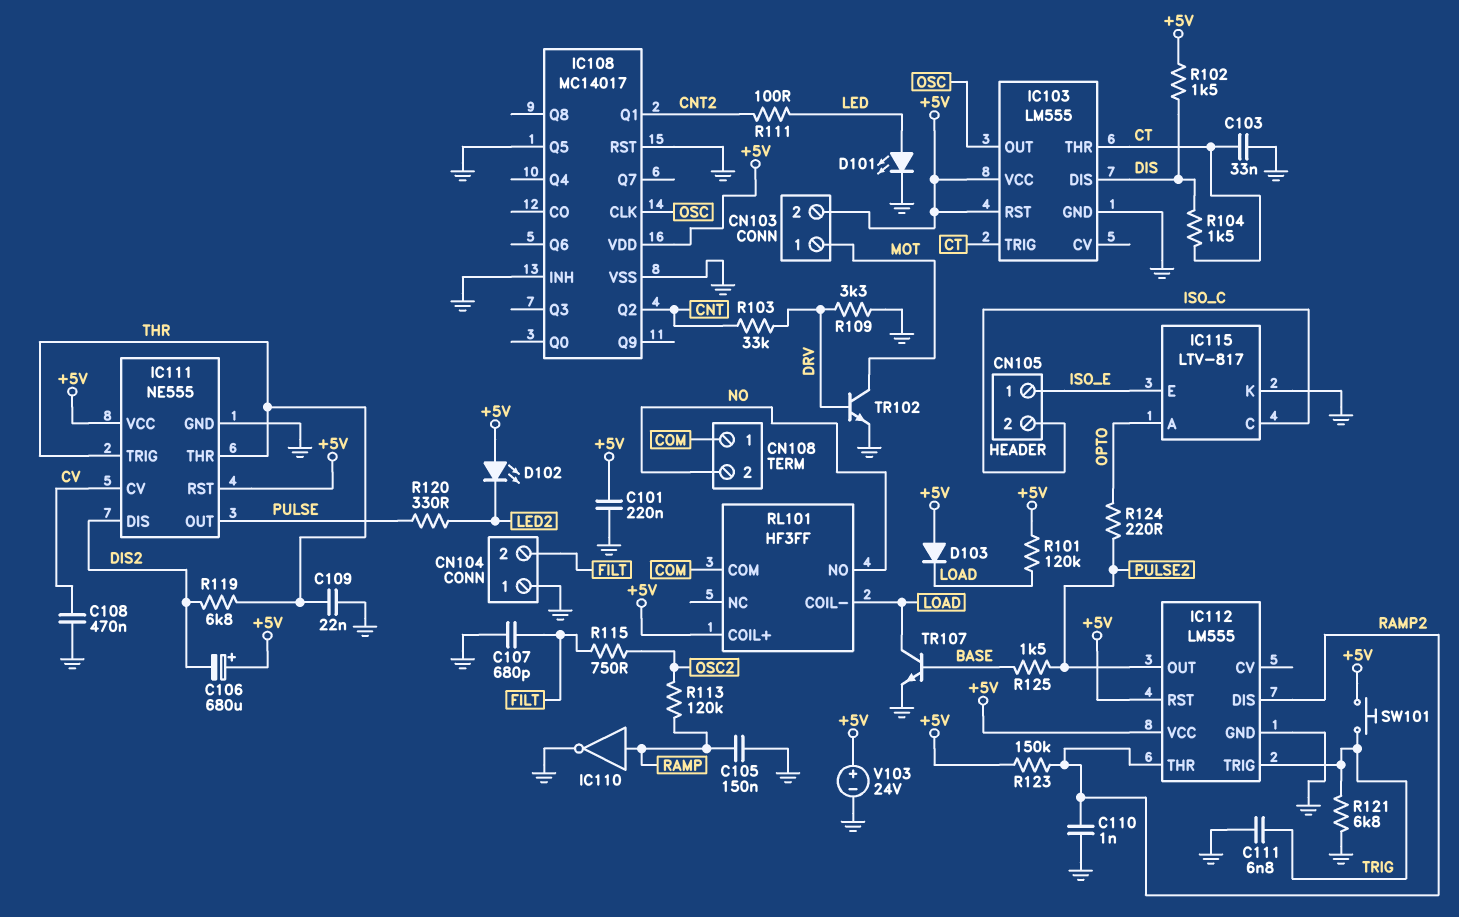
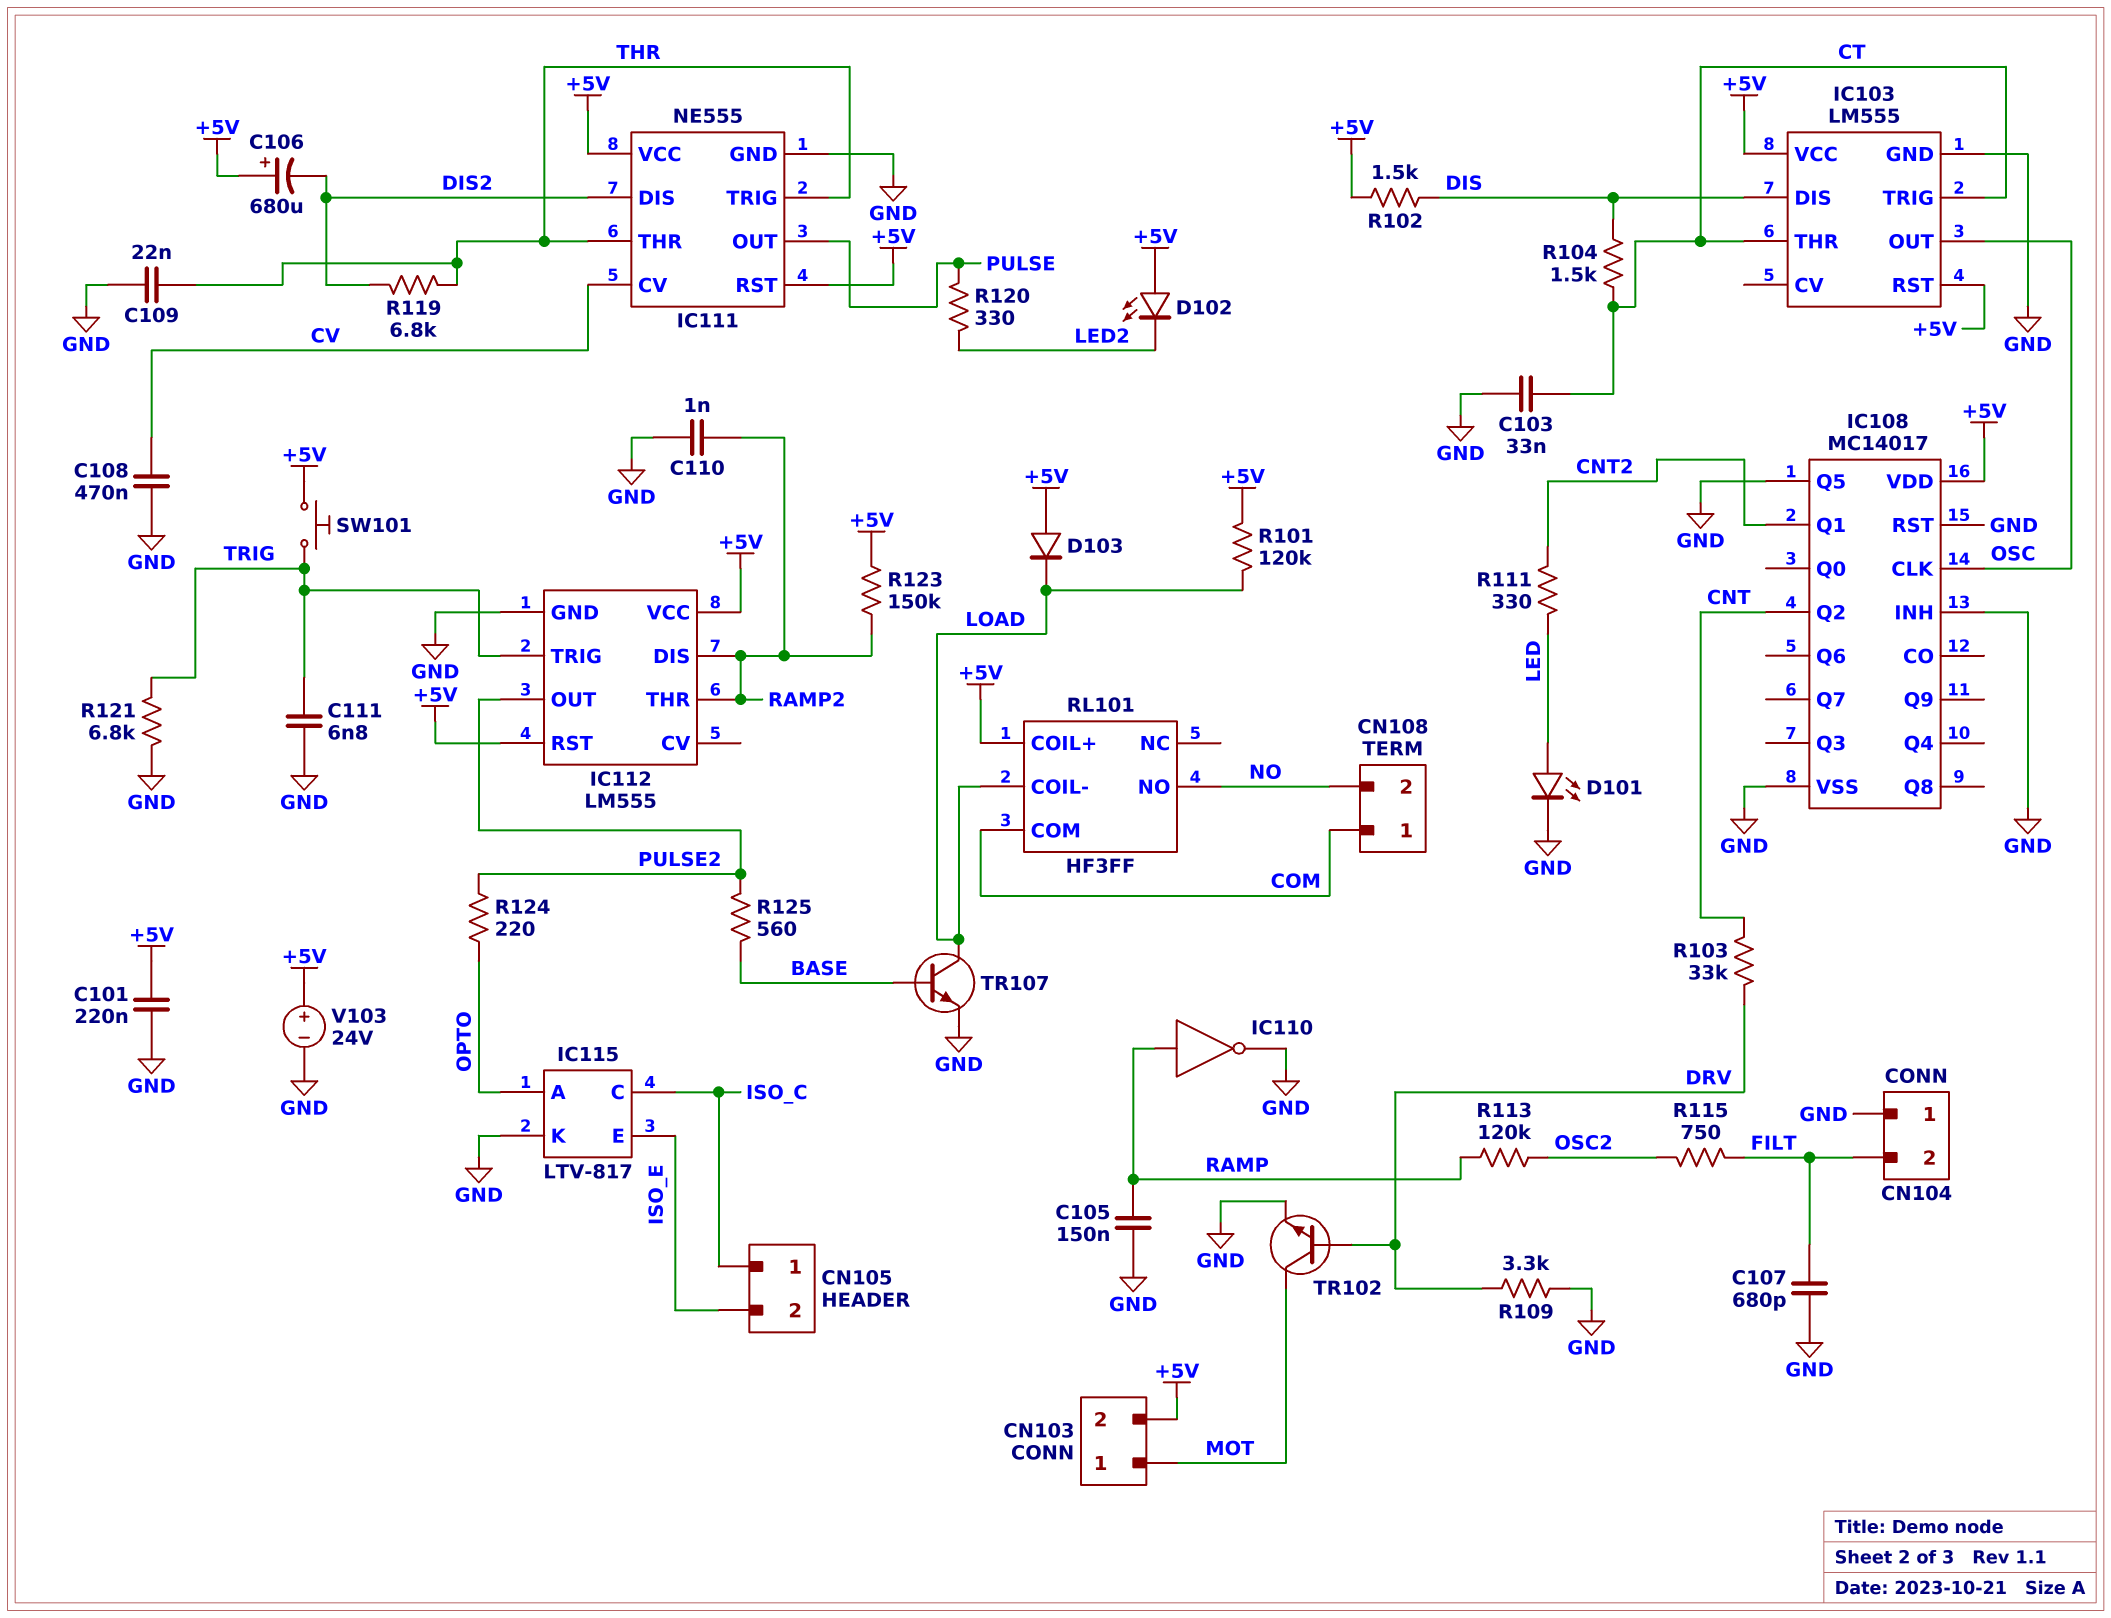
CN105 pin 1: ISO_E -> ISO_C
CN105 pin 2: ISO_C -> ISO_E
R111: 100 (CNT2, LED) -> 330 (CNT2, LED)
R125: 1.5k (BASE, PULSE2) -> 560 (BASE, PULSE2)

